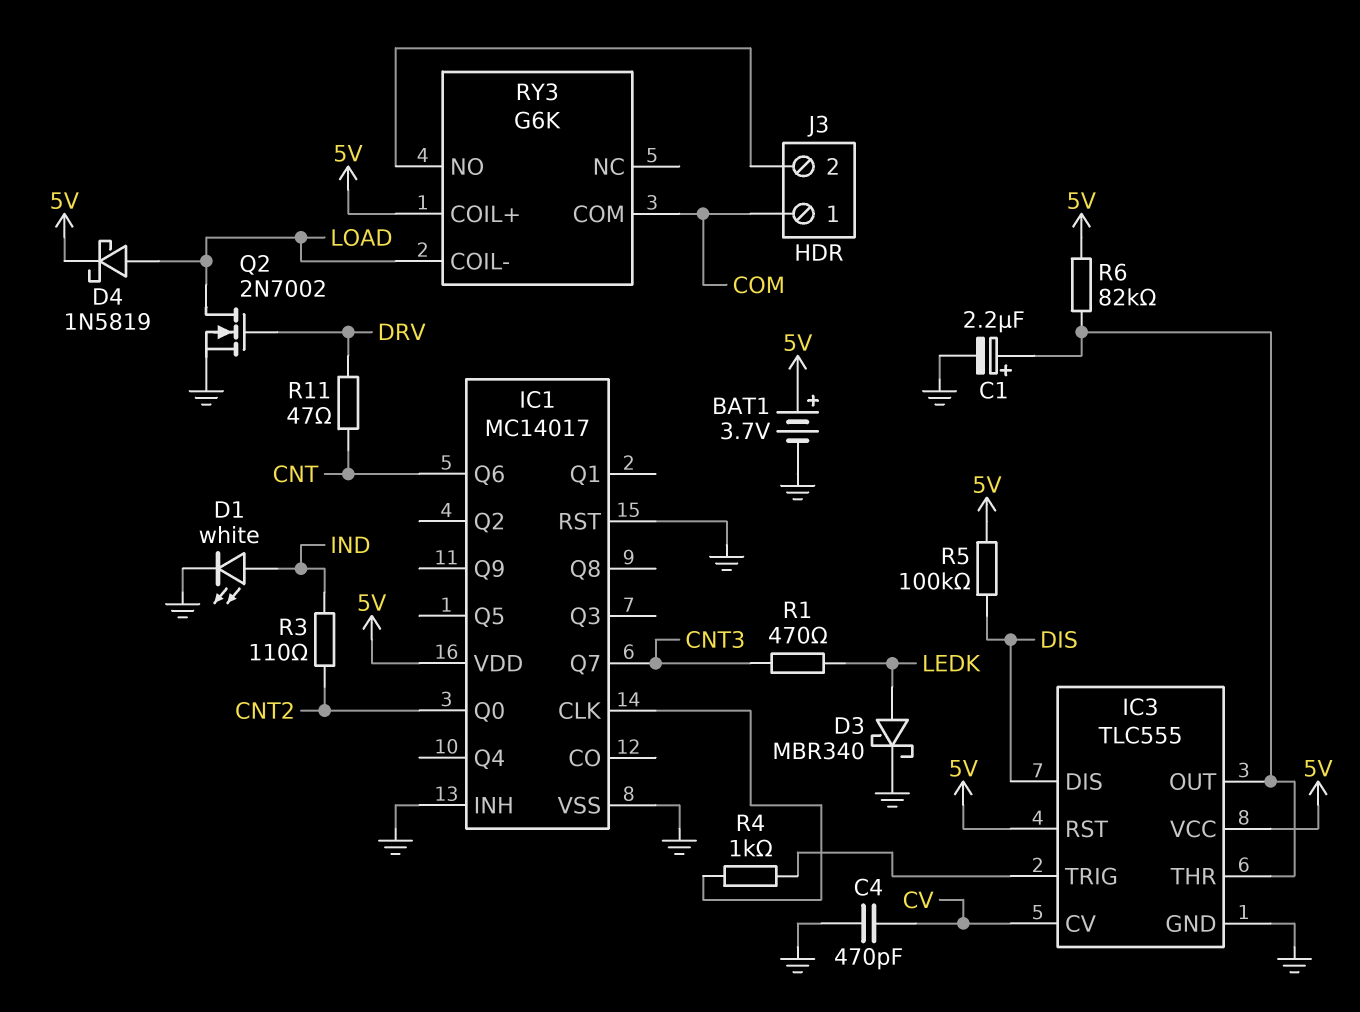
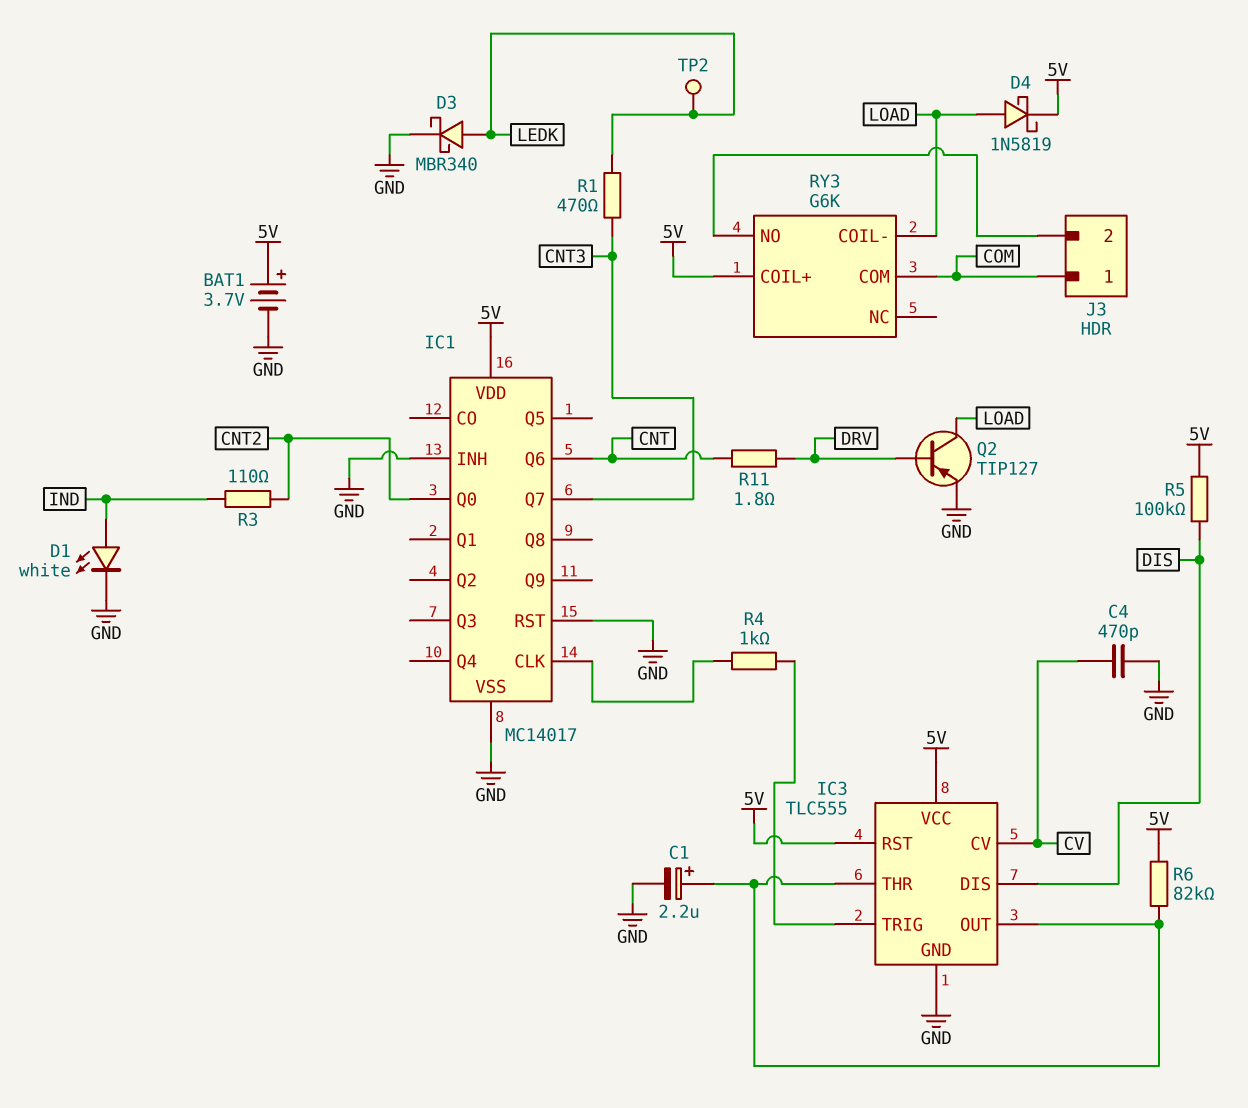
Q2: NMOS 2N7002 (G DRV, D LOAD, S GND) -> PNP TIP127 (B DRV, C LOAD, E GND)
R11: 47 (CNT, DRV) -> 1.8 (CNT, DRV)
TP2: none -> test point (LEDK)

